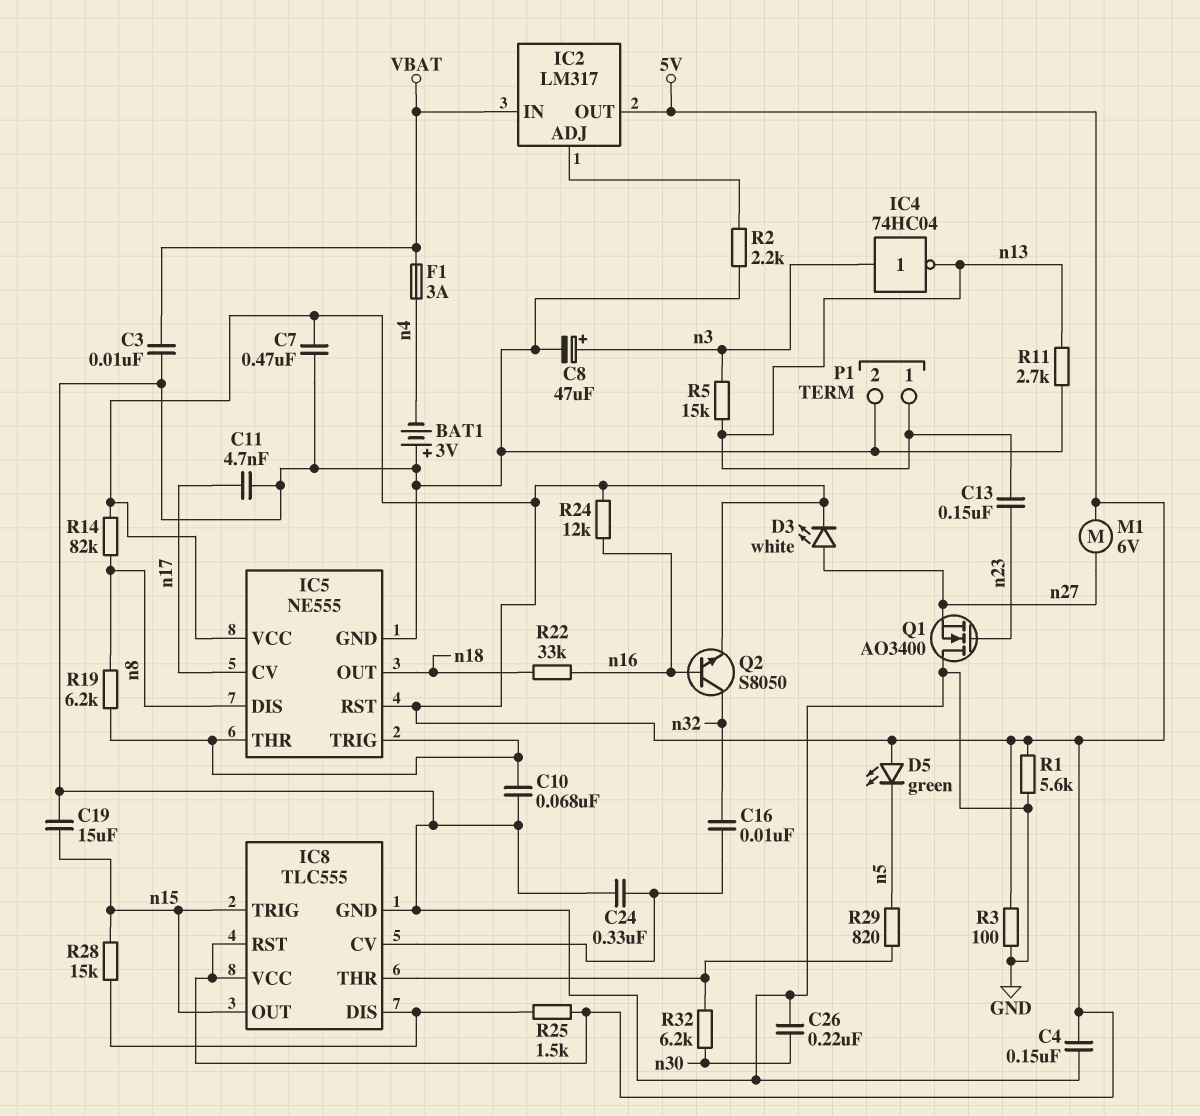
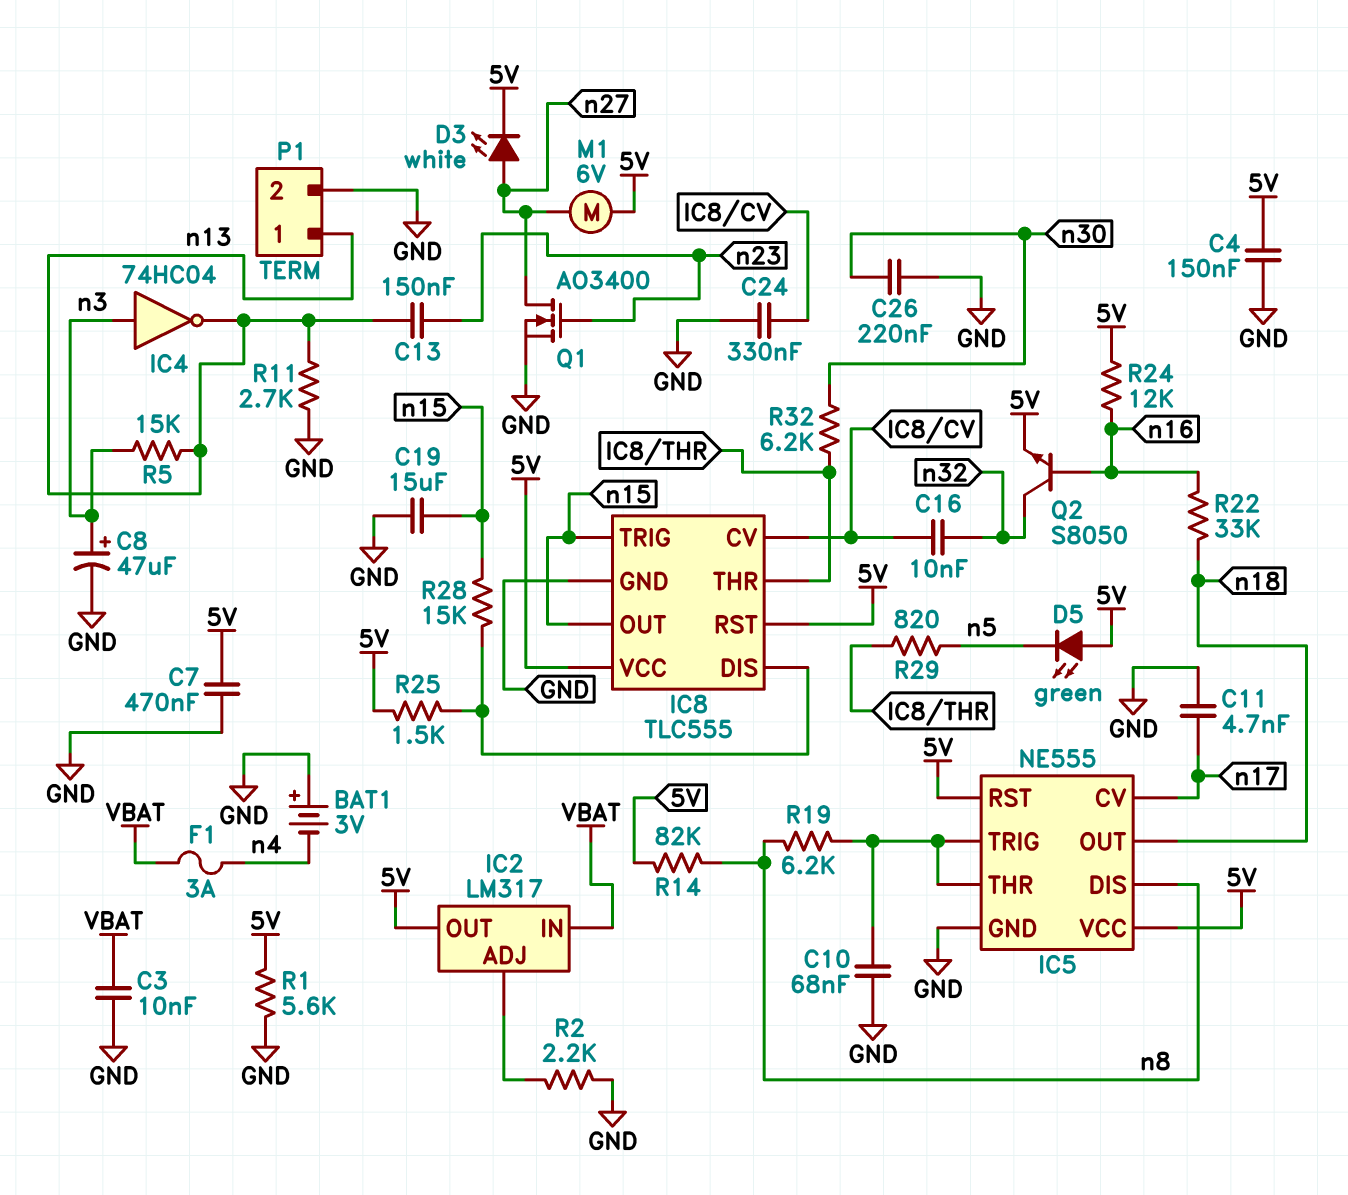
Q1: NMOS AO3400 (G n23, D GND, S n27) -> NMOS AO3400 (G n23, D n27, S GND)
R3: 100 (5V, GND) -> none

